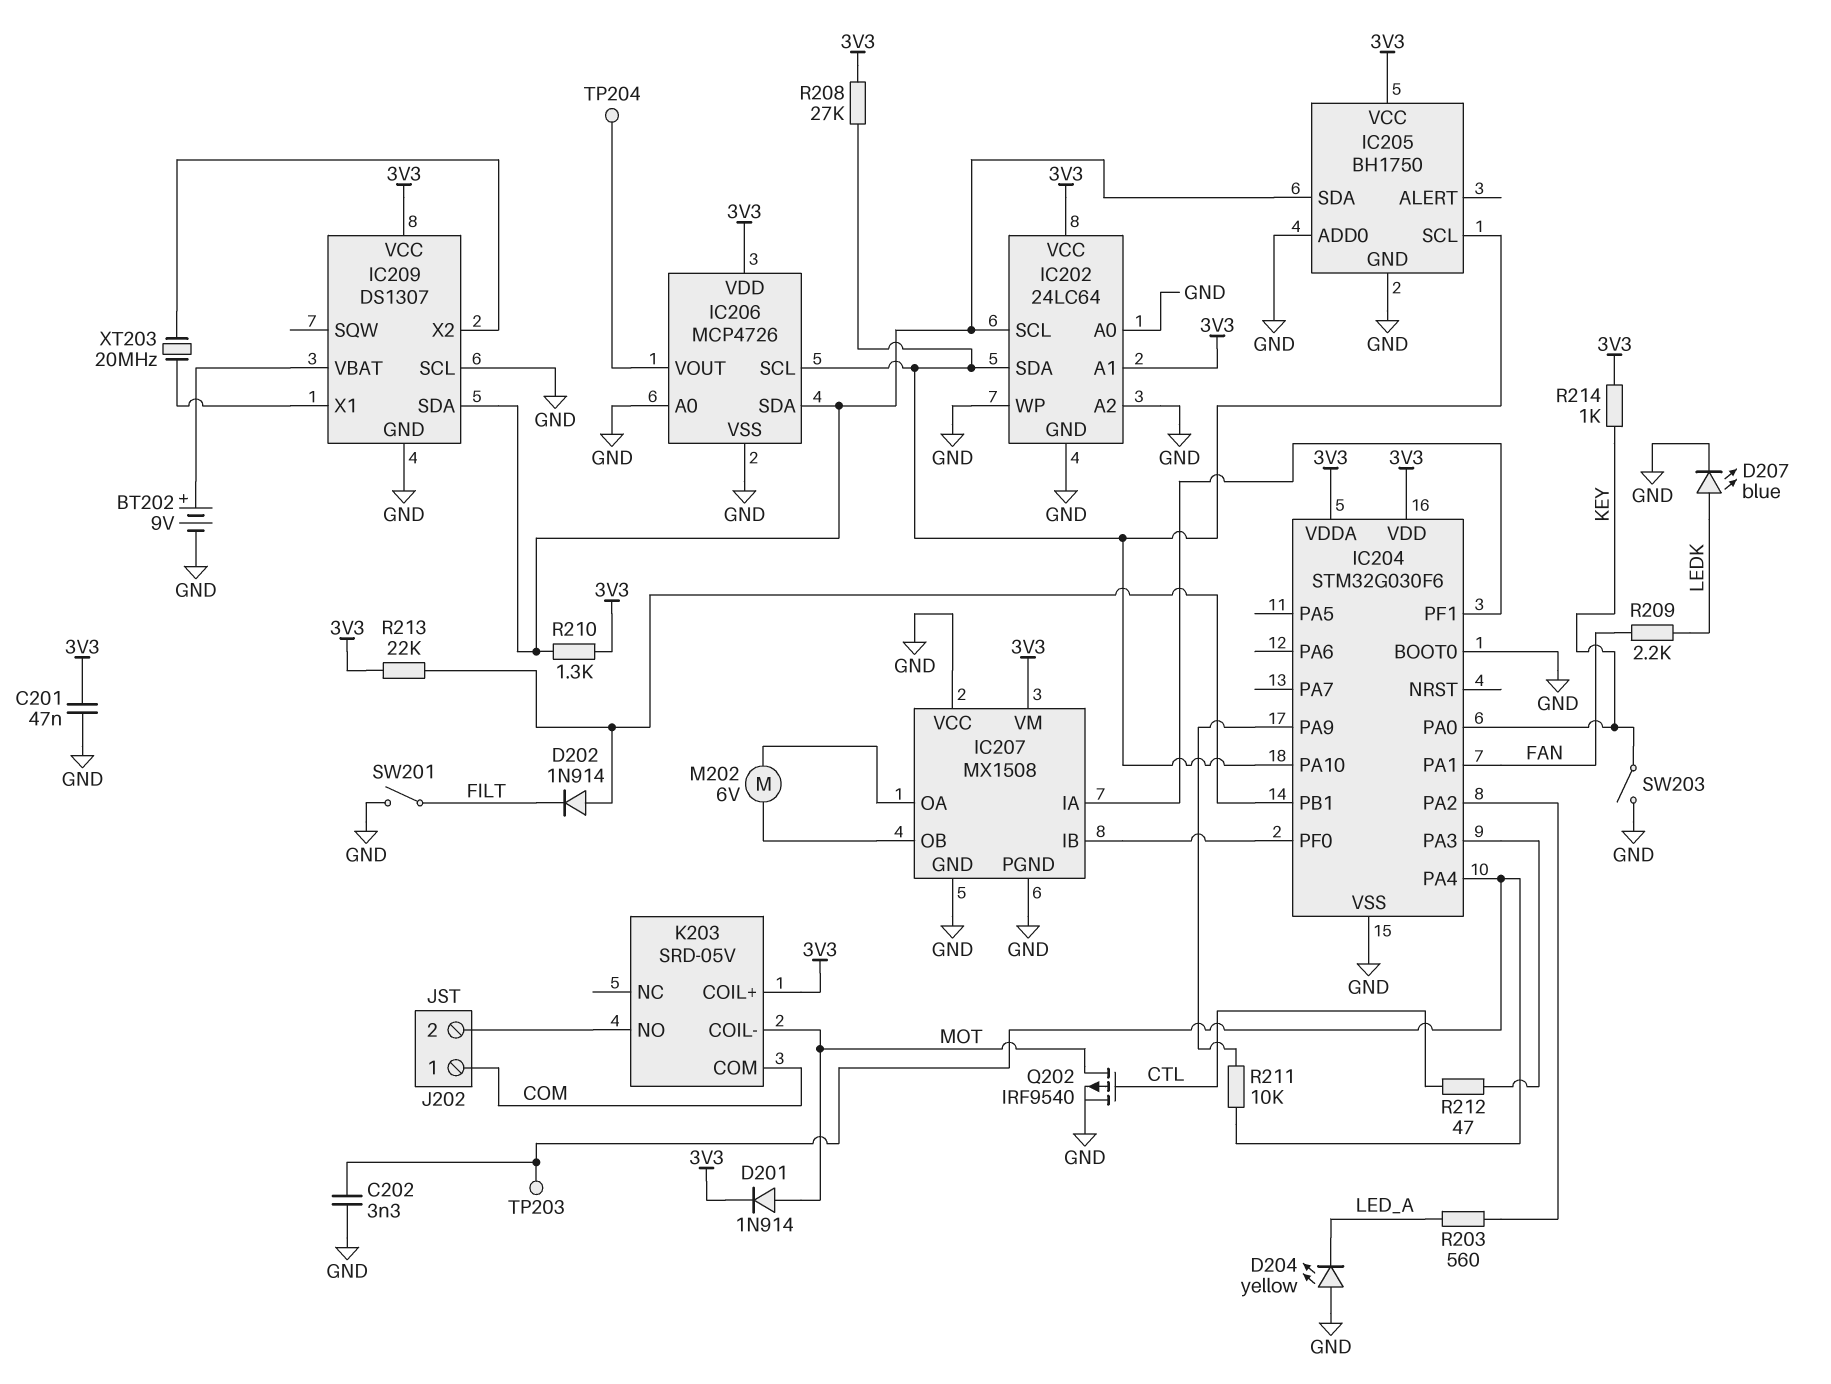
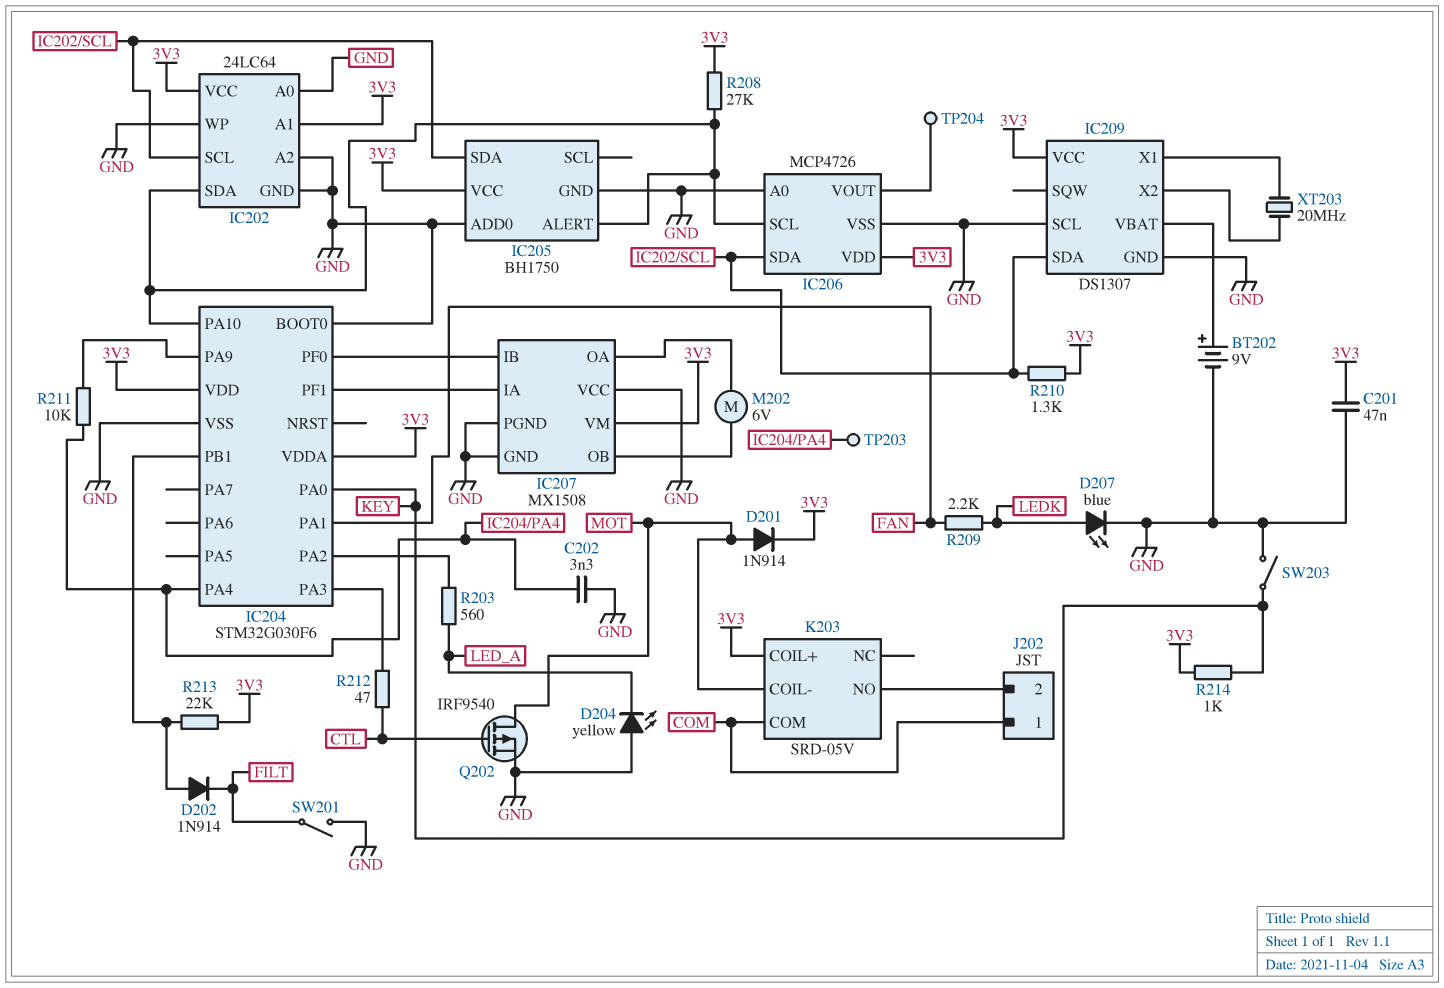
IC205 pin ALERT: none -> IC202/SDA
IC205 pin SCL: IC202/SDA -> none

